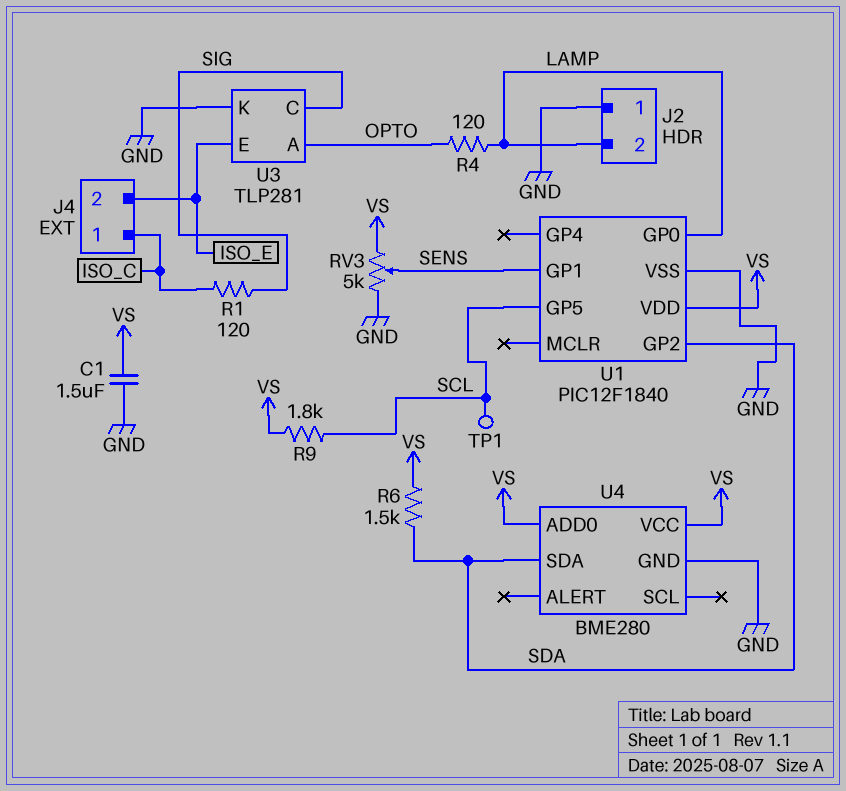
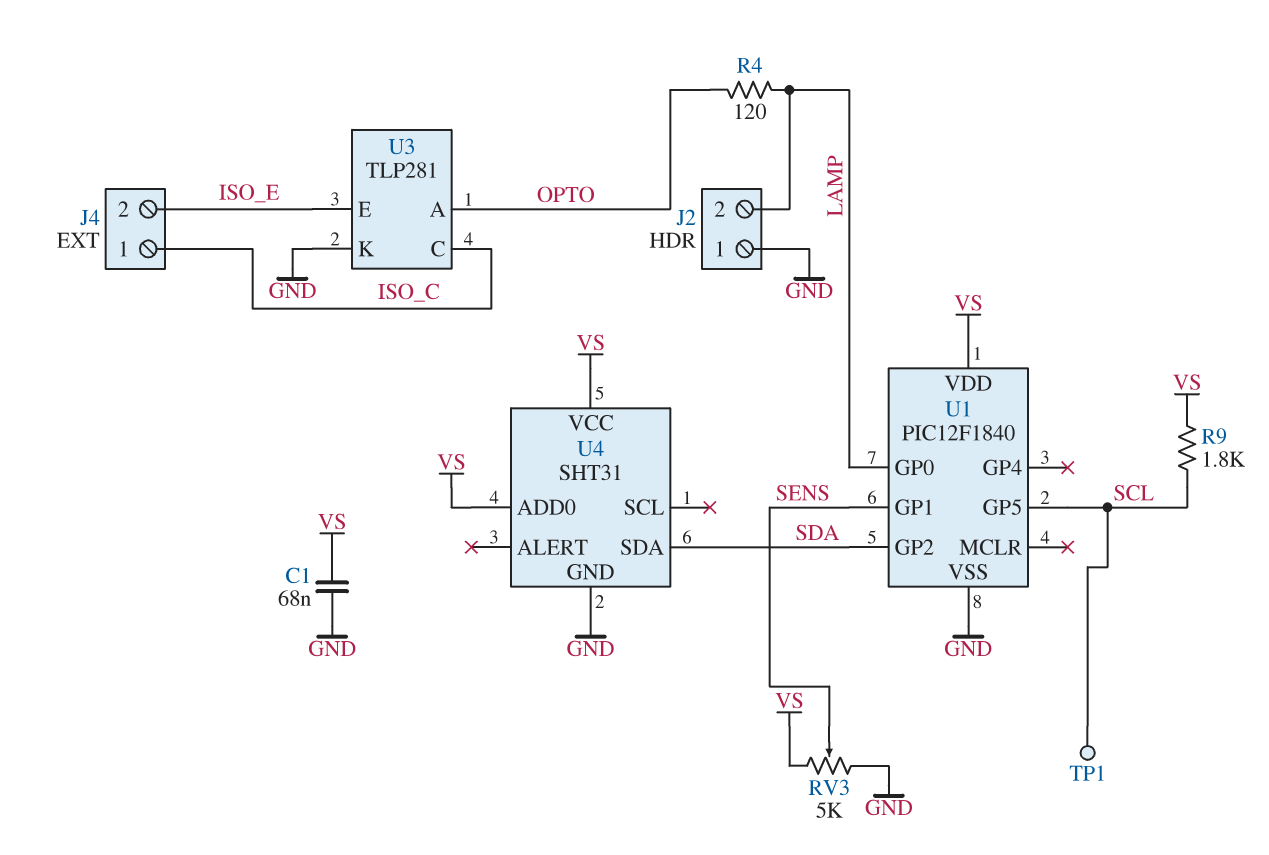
C1: 1.5uF (GND, VS) -> 68nF (GND, VS)
R1: 120 (ISO_C, SIG) -> none
R6: 1.5k (SDA, VS) -> none
U3 pin C: SIG -> ISO_C
U4: BME280 -> SHT31

